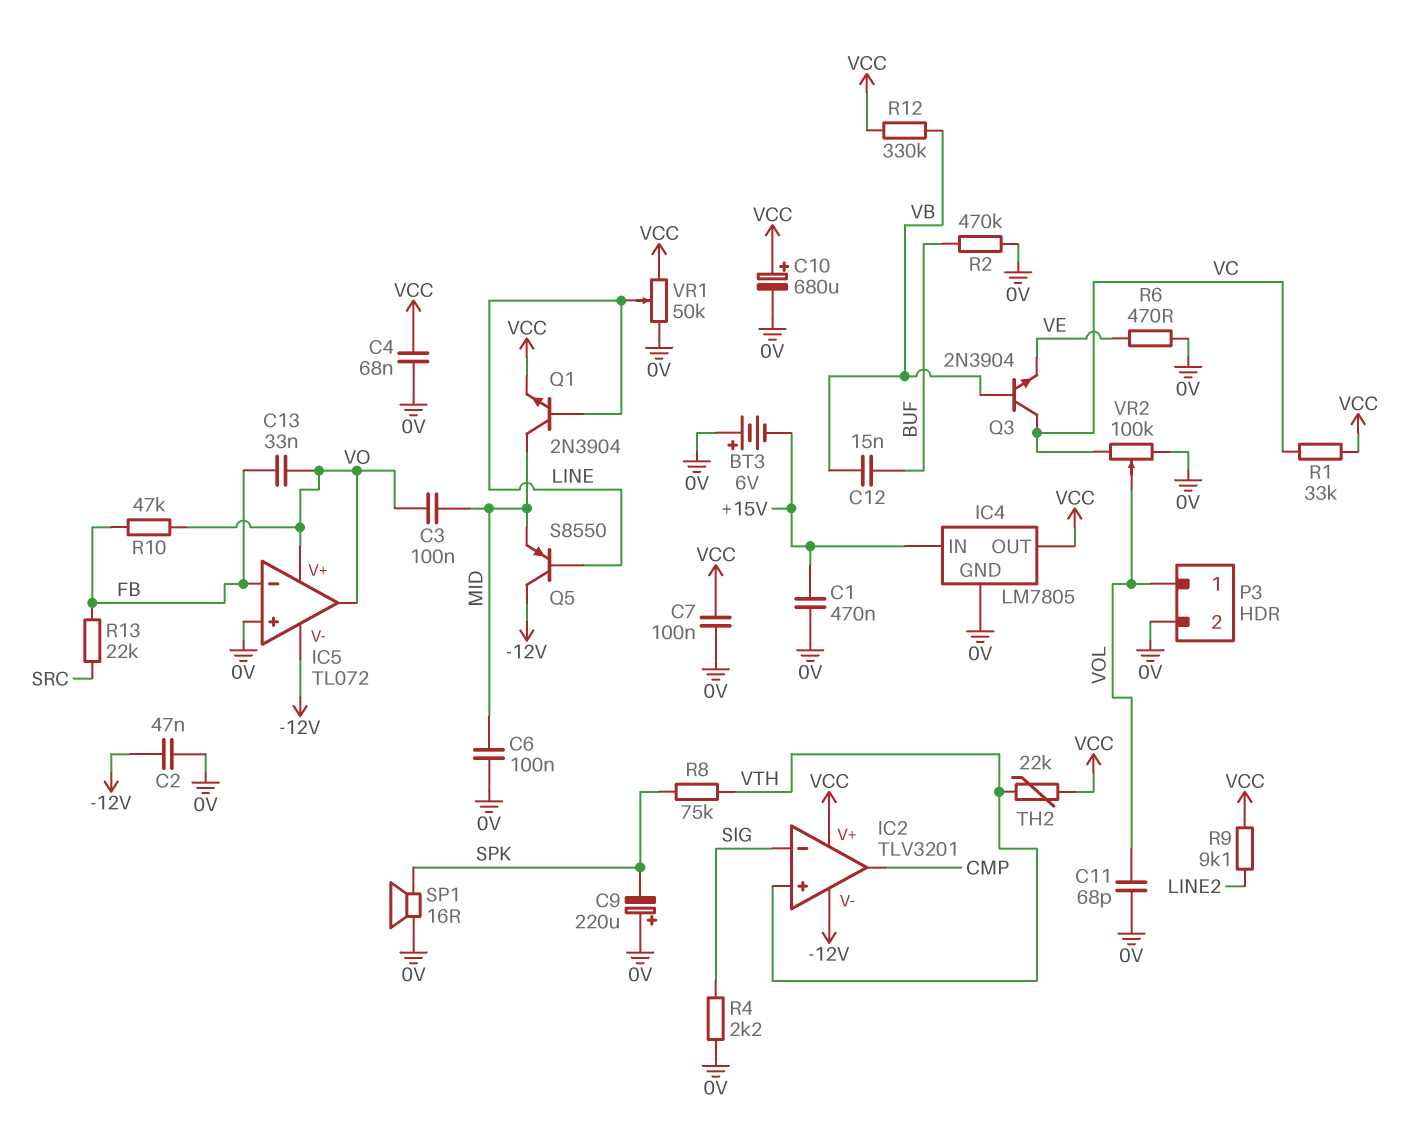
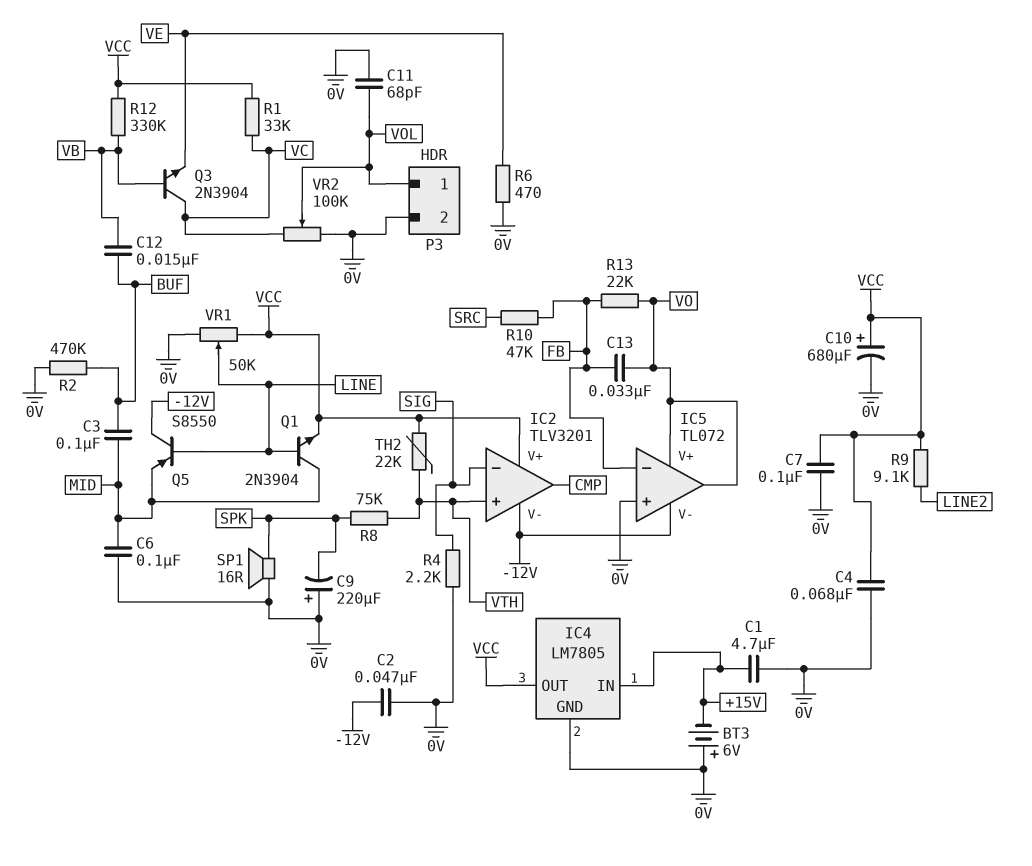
C1: 470nF (+15V, 0V) -> 4.7uF (+15V, 0V)
C3: 100nF (MID, VO) -> 100nF (BUF, MID)
R10: 47k (FB, VO) -> 47k (FB, SRC)
R13: 22k (FB, SRC) -> 22k (FB, VO)

